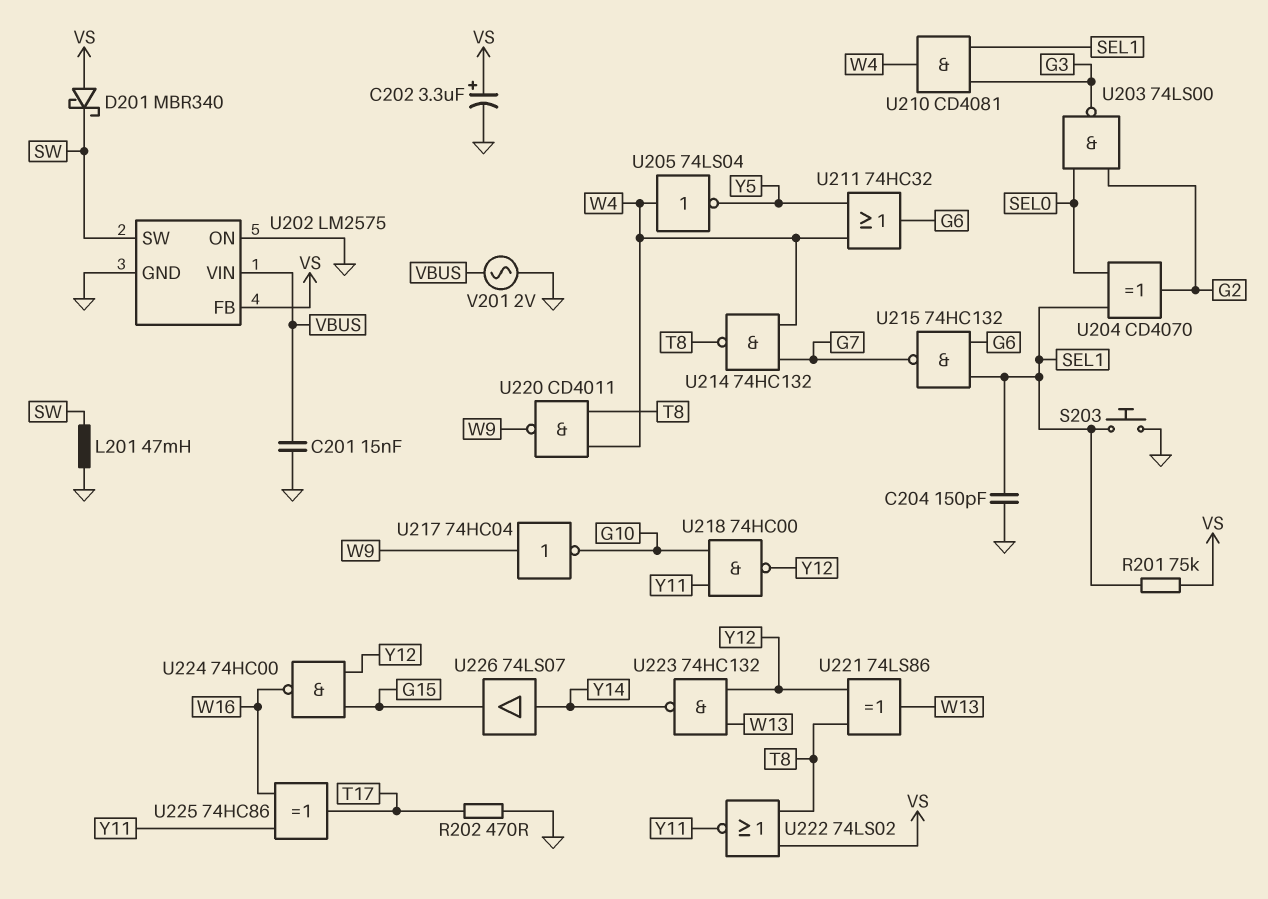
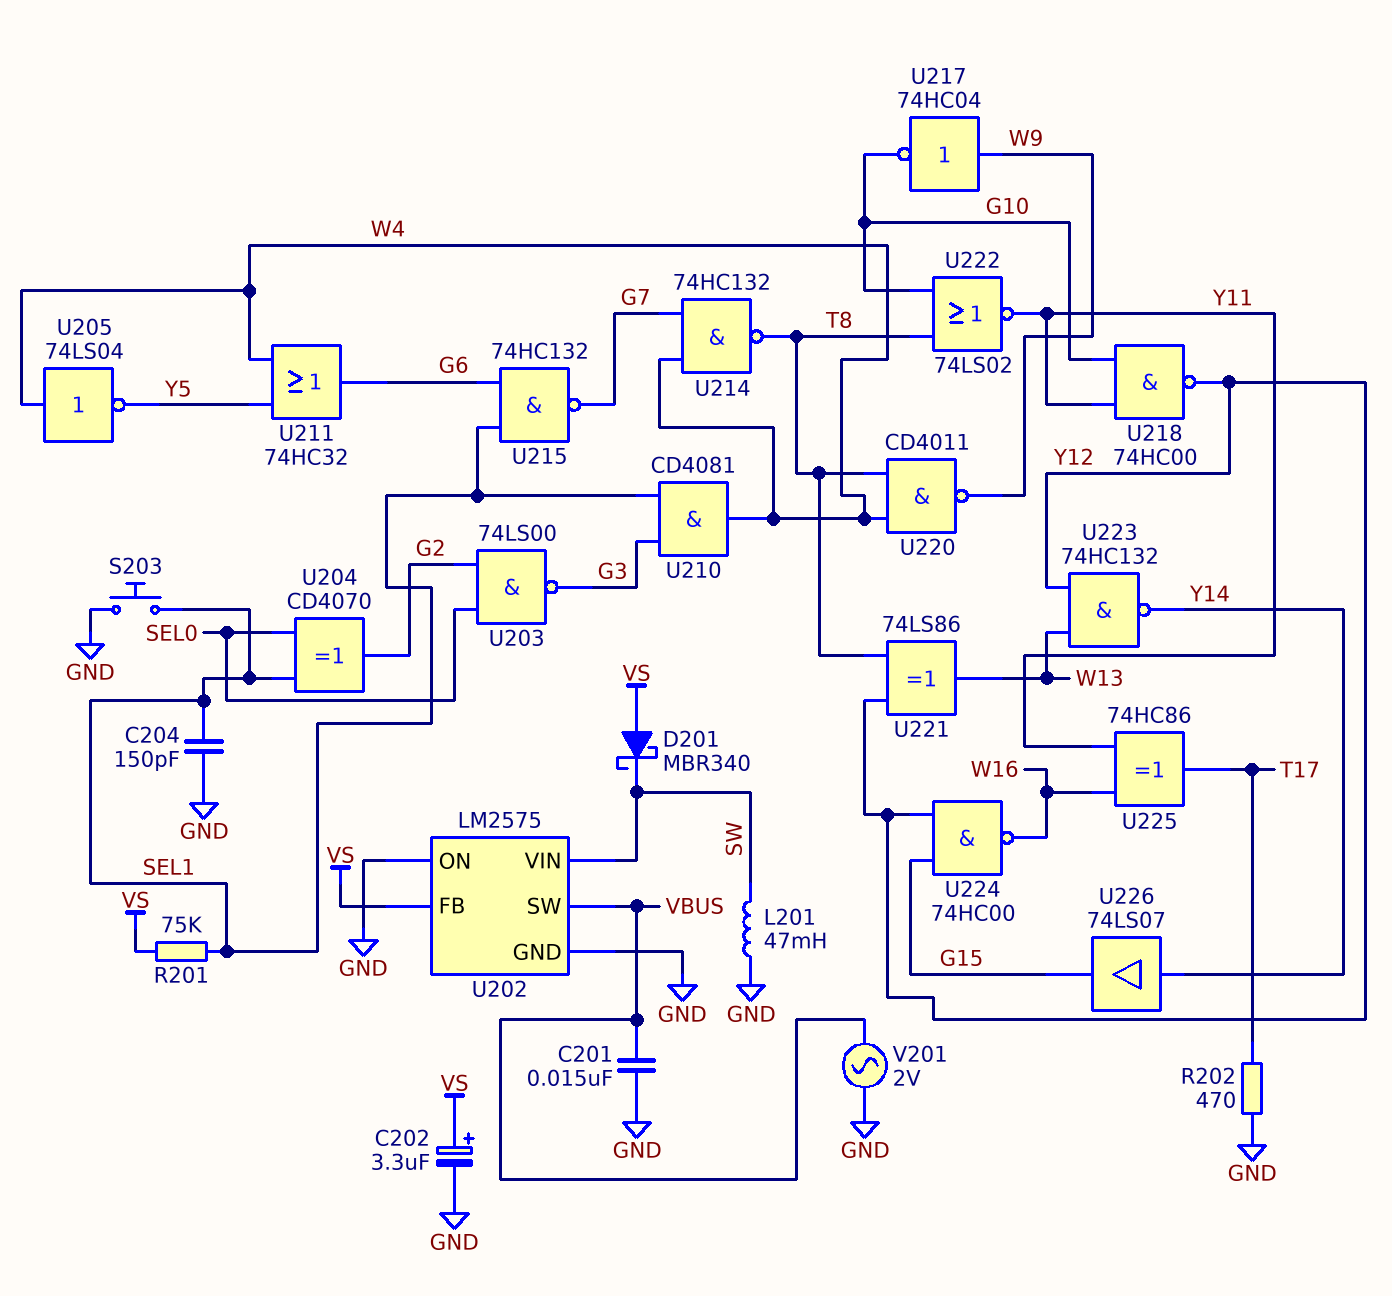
U202 pin SW: SW -> VBUS
U202 pin VIN: VBUS -> SW
U222: NOR 74LS02 (in T8, in VS, out Y11) -> NOR 74LS02 (in G10, in T8, out Y11)

